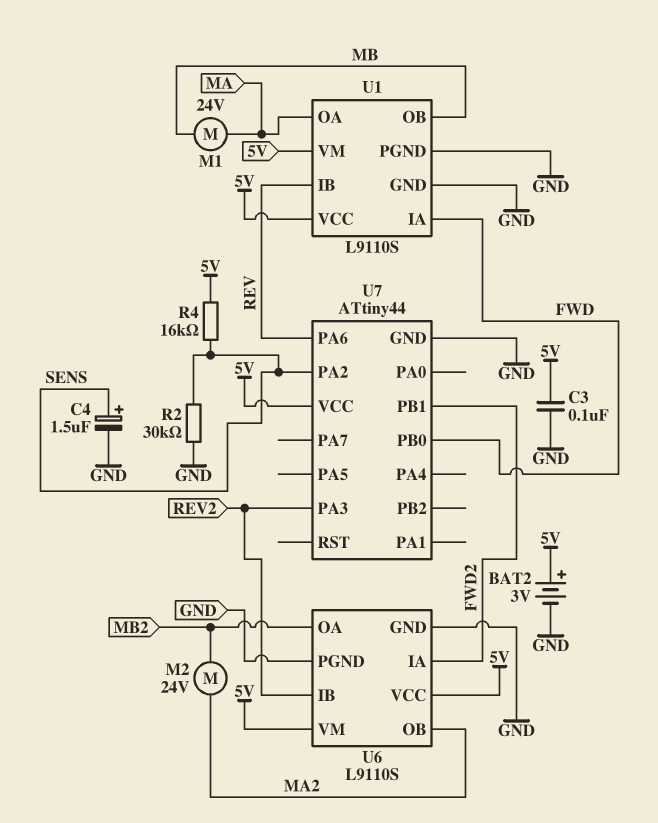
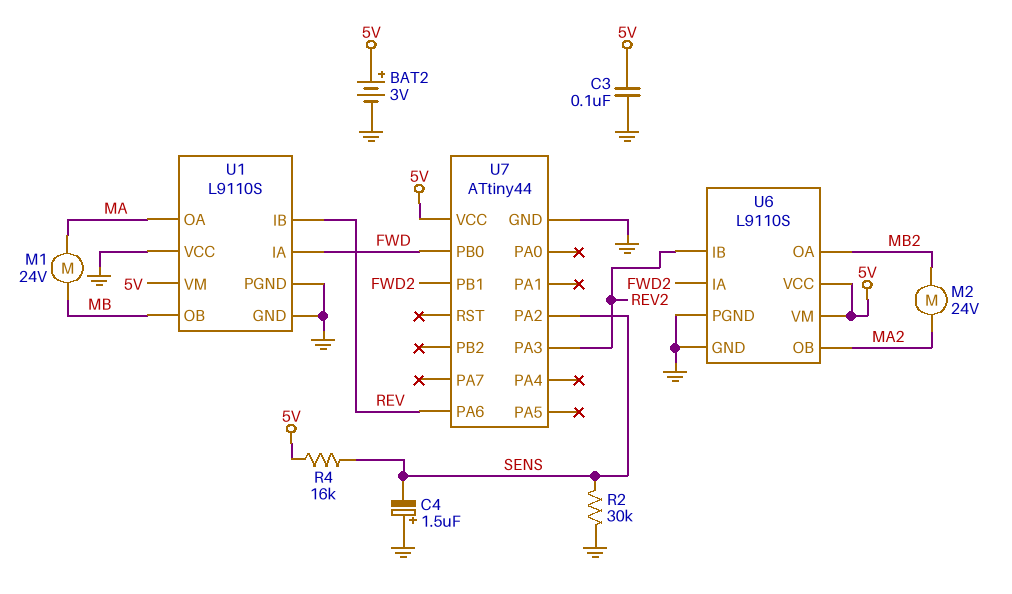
C4: 1.5uF (plus SENS, minus GND) -> 1.5uF (plus GND, minus SENS)
U1 pin VCC: 5V -> GND

